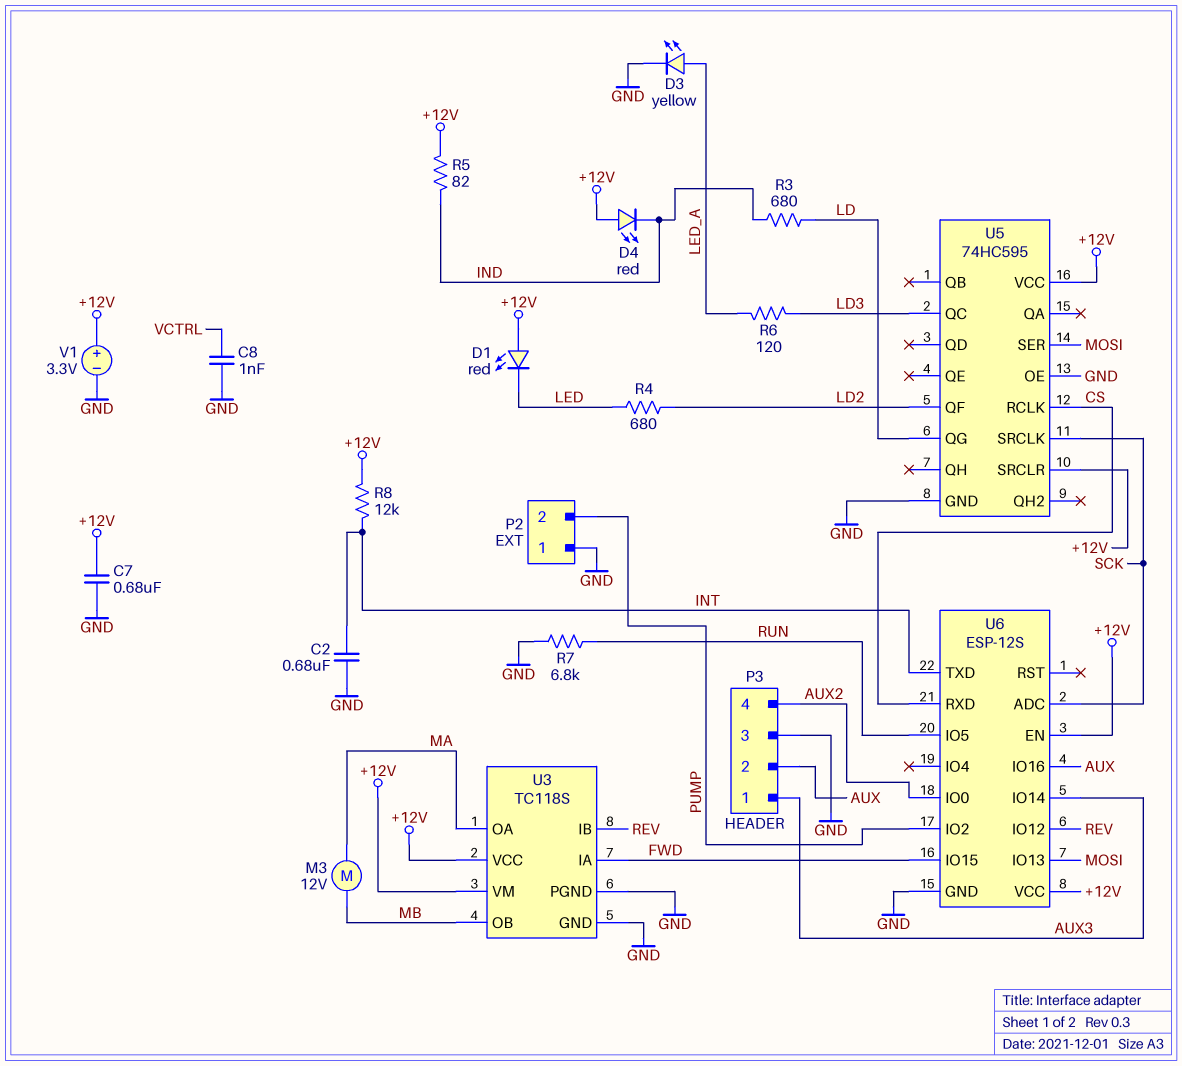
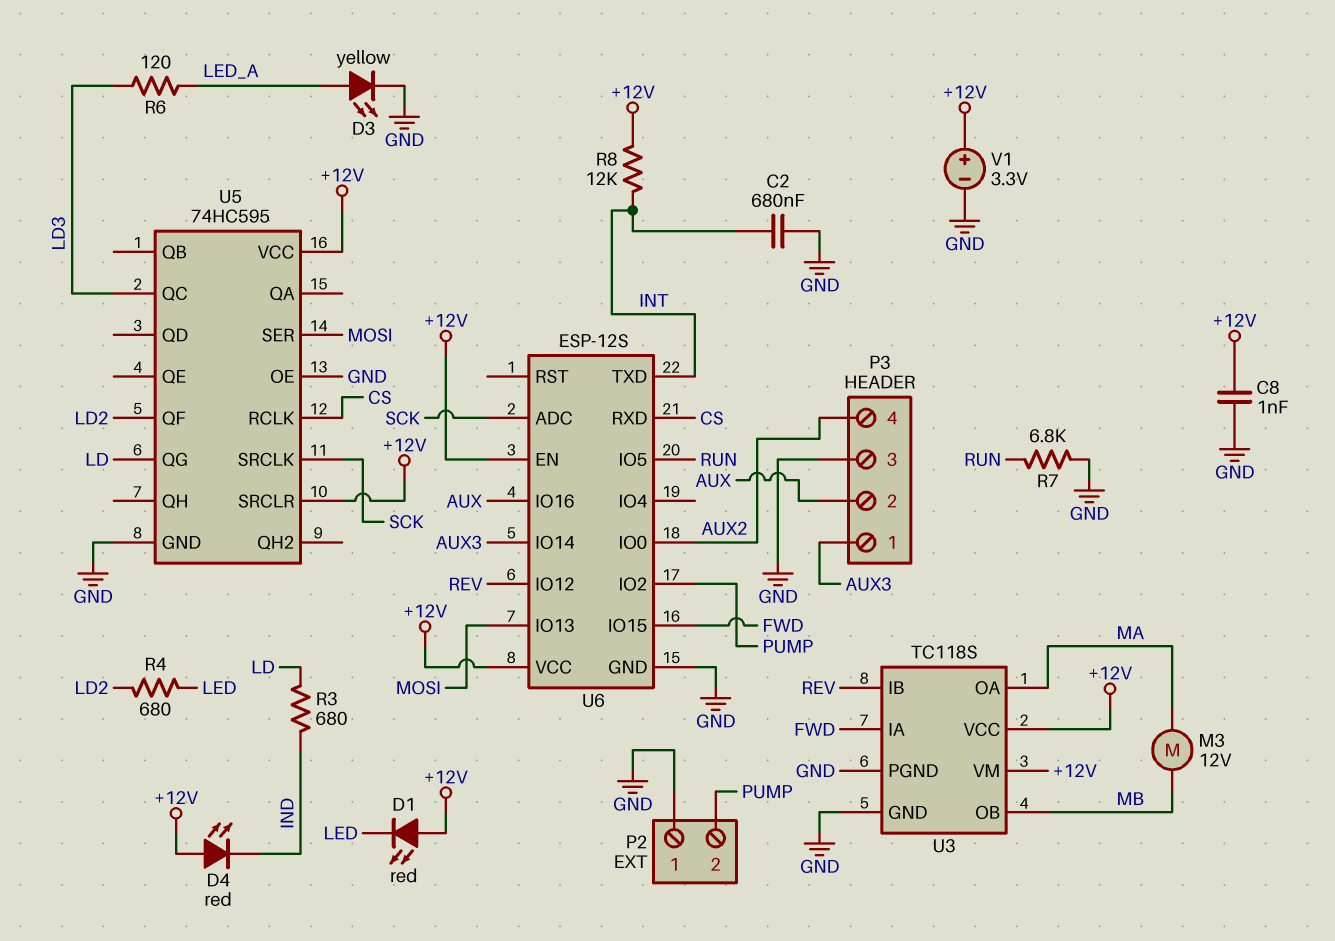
C7: 680nF (+12V, GND) -> none
C8: 1nF (GND, VCTRL) -> 1nF (+12V, GND)
R5: 82 (+12V, IND) -> none

